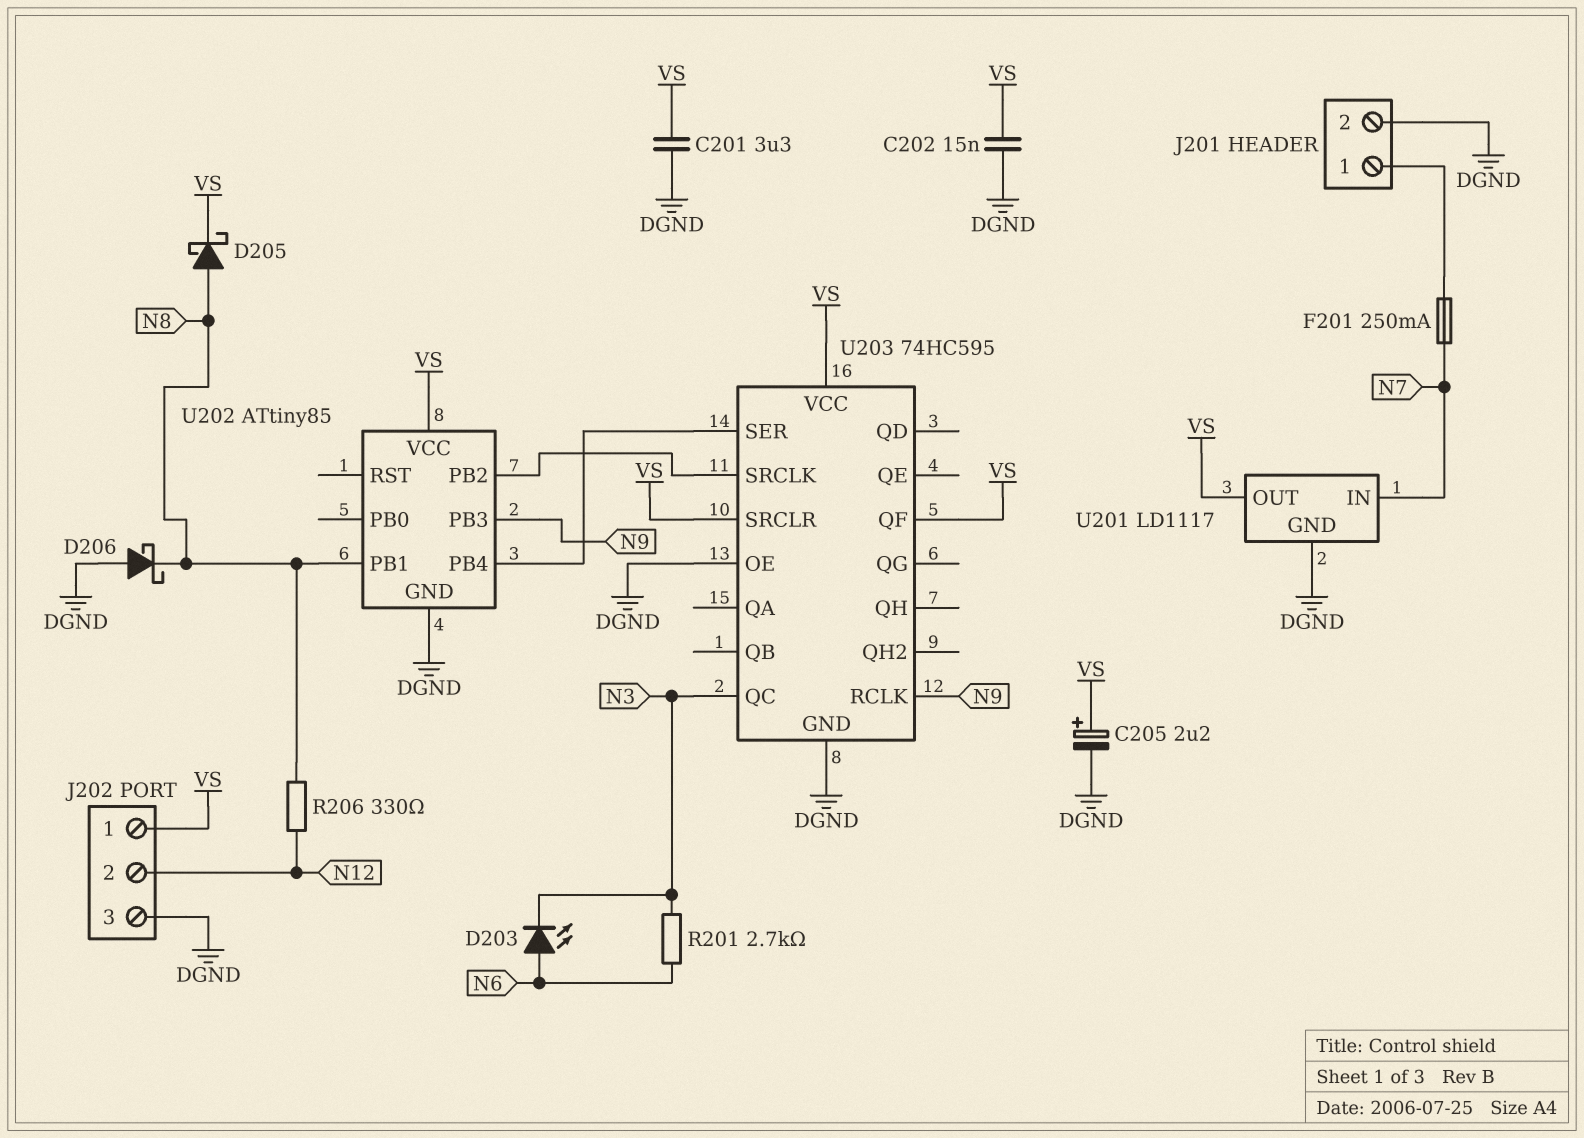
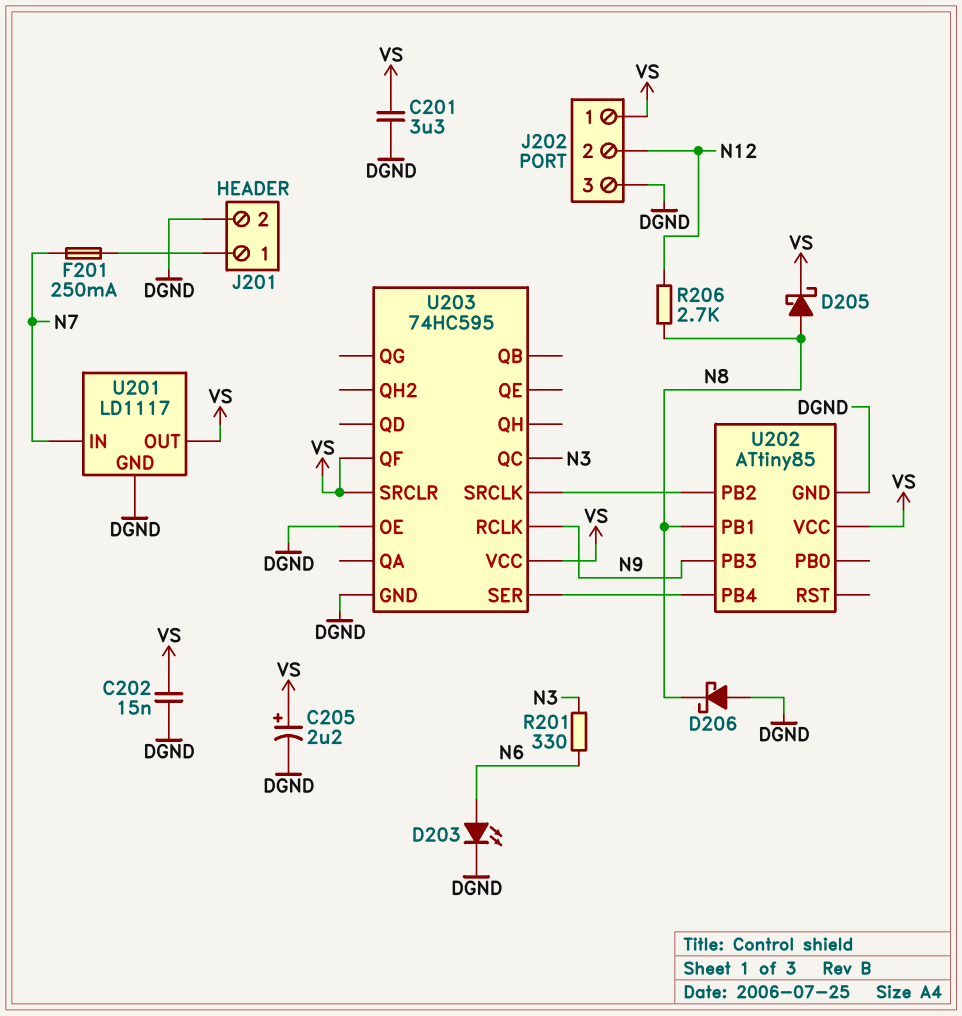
D203: LED (A N6, K N3) -> LED (A N6, K DGND)
R201: 2.7k (N3, N6) -> 330 (N3, N6)
R206: 330 (N8, N12) -> 2.7k (N8, N12)

